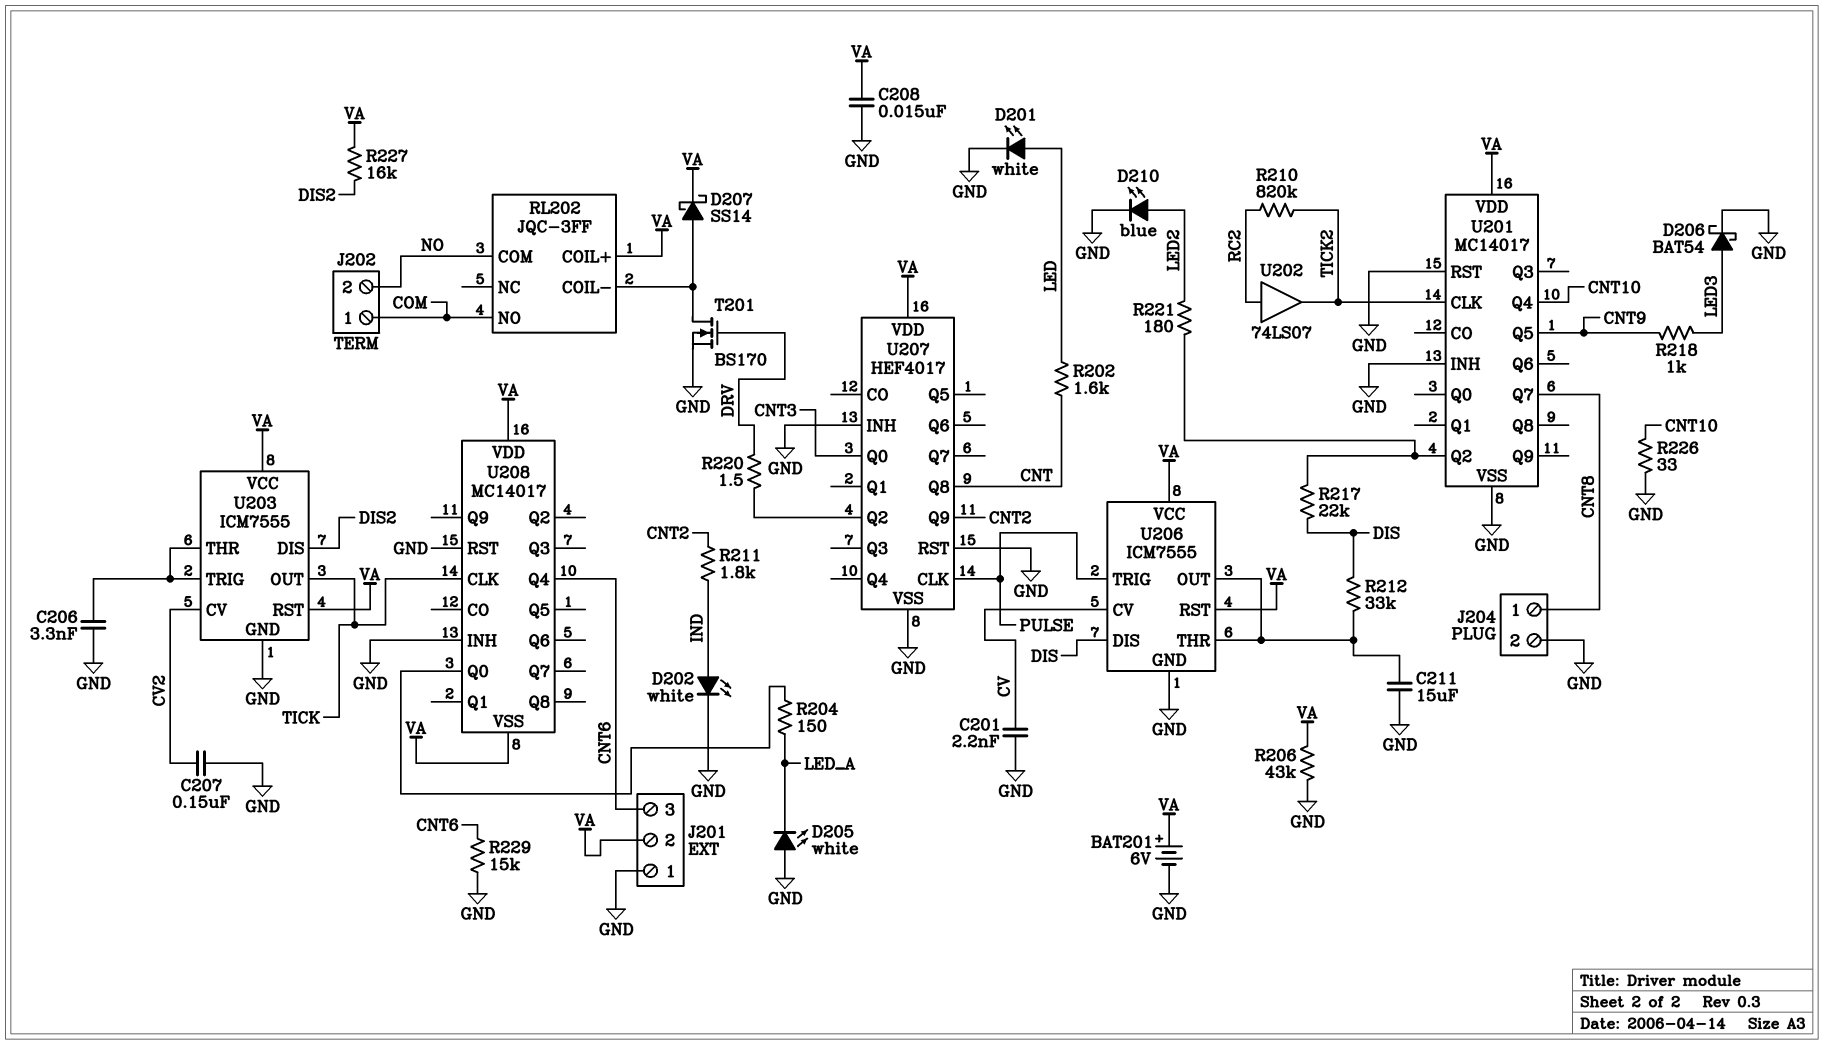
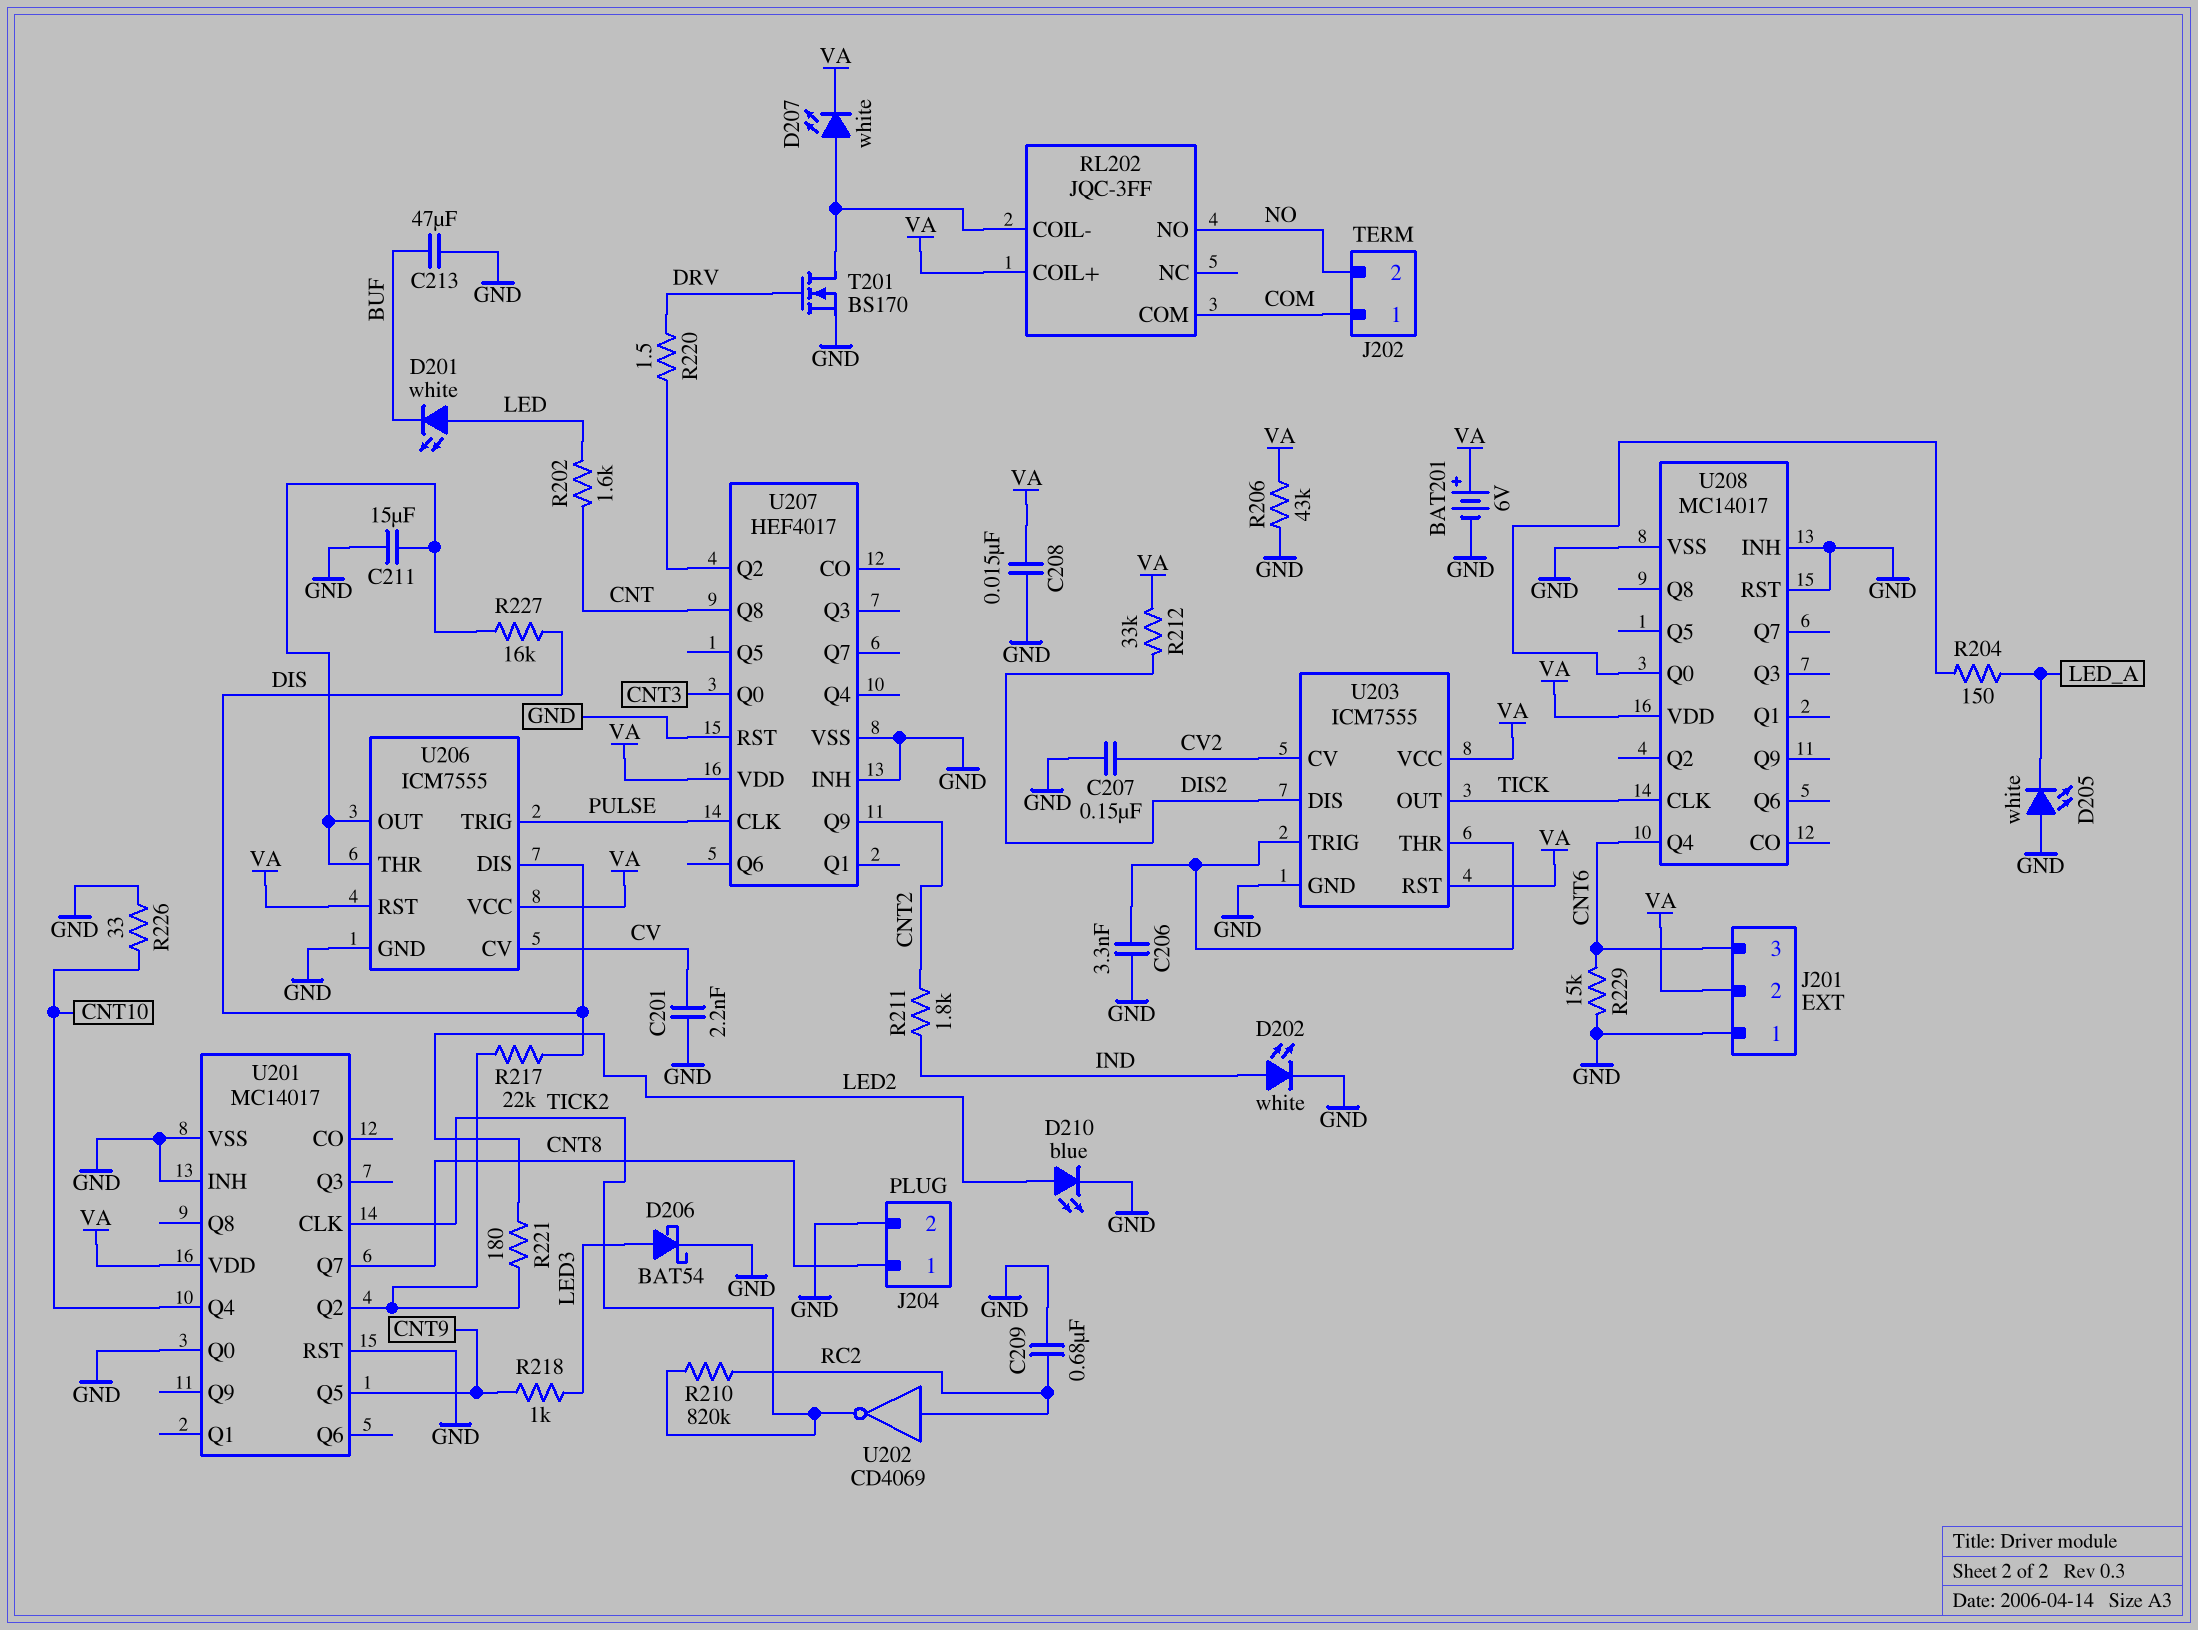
C209: none -> 680nF (GND, RC2)
C213: none -> 47uF (BUF, GND)
D201: LED white (A LED, K GND) -> LED white (A LED, K BUF)
D207: schottky SS14 (A RL202/COIL-, K VA) -> LED white (A RL202/COIL-, K VA)
R212: 33k (DIS, U206/OUT) -> 33k (DIS2, VA)
R227: 16k (DIS2, VA) -> 16k (DIS, U206/OUT)
RL202 pin COM: NO -> COM
RL202 pin NO: COM -> NO
U201 pin Q0: none -> GND
U202: buffer 74LS07 (in RC2, out TICK2) -> NOT CD4069 (in RC2, out TICK2)
U208 pin VSS: VA -> GND

